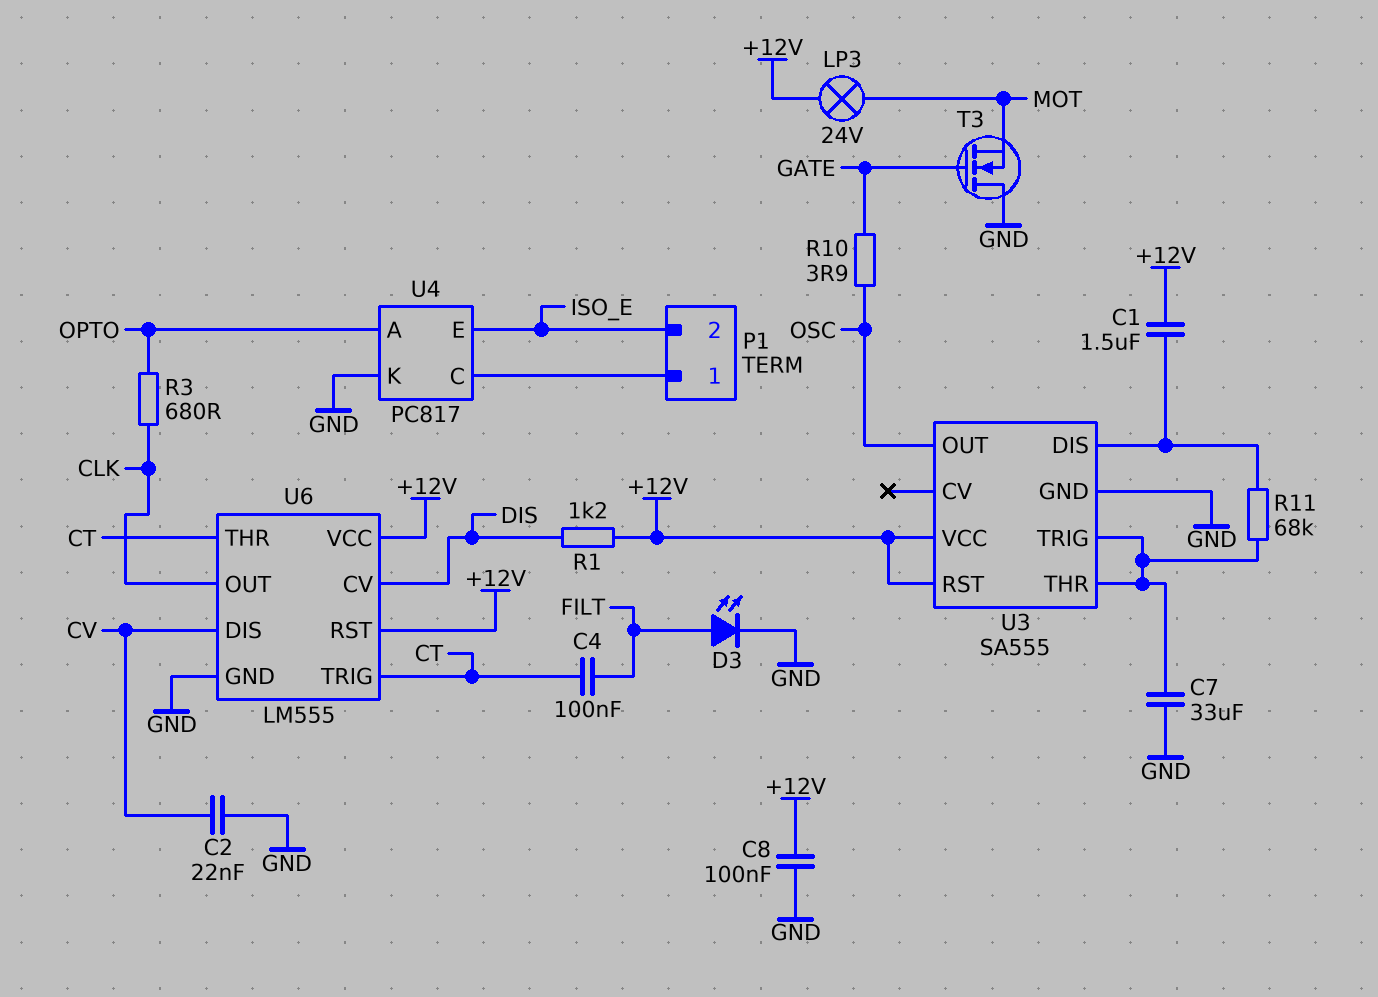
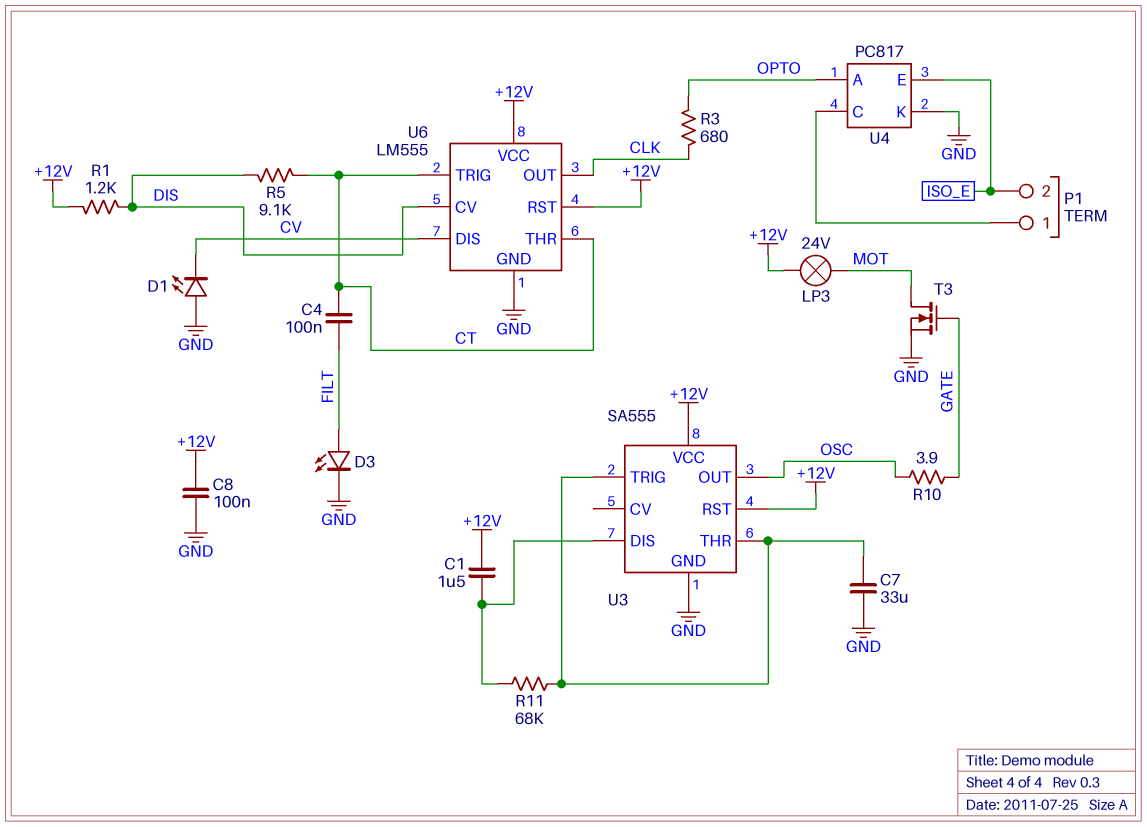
C2: 22nF (CV, GND) -> none
D1: none -> LED (A GND, K CV)
R5: none -> 9.1k (CT, DIS)
T3: NMOS (G GATE, D GND, S MOT) -> NMOS (G GATE, D MOT, S GND)

